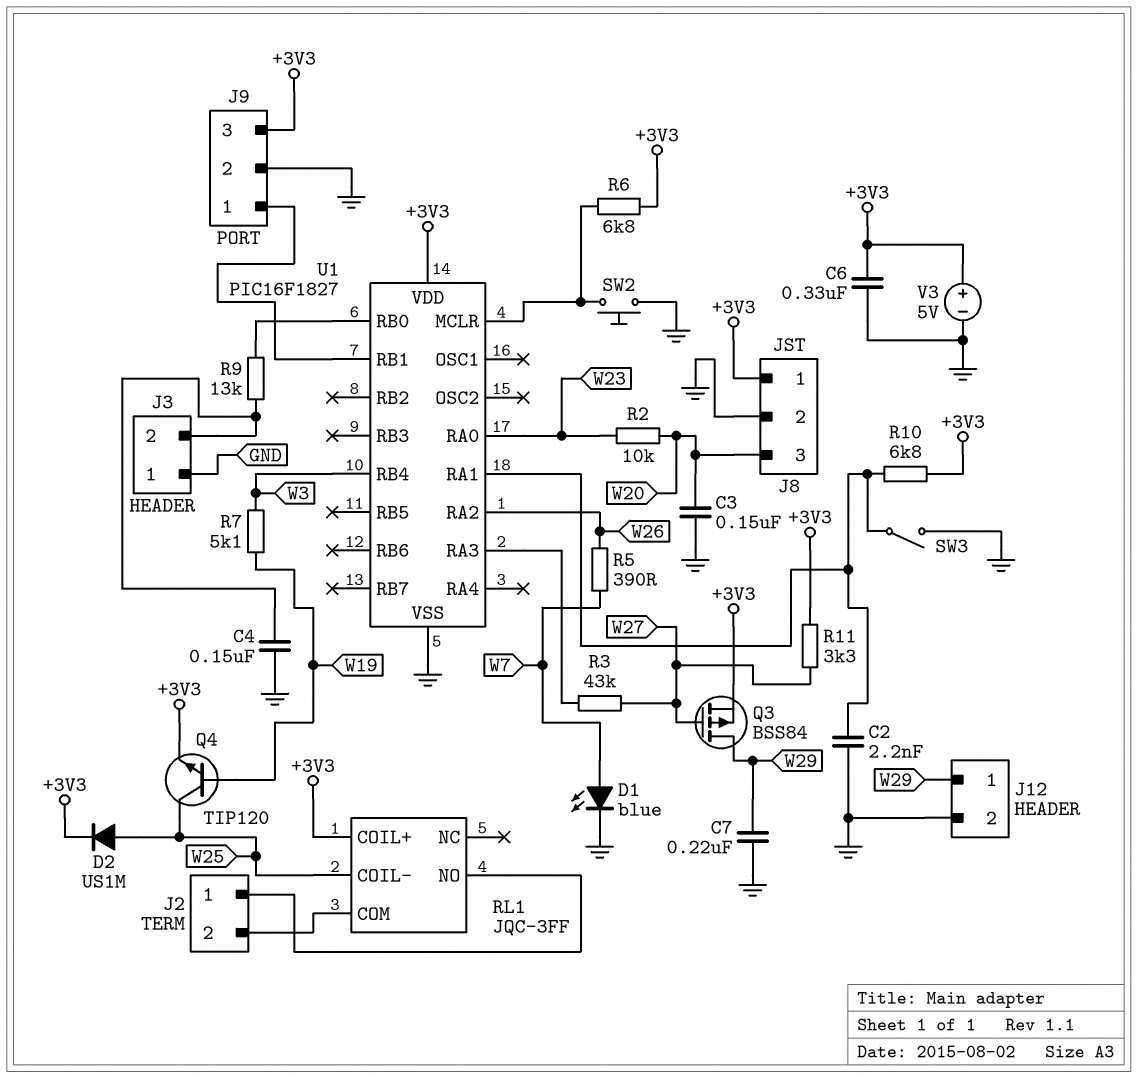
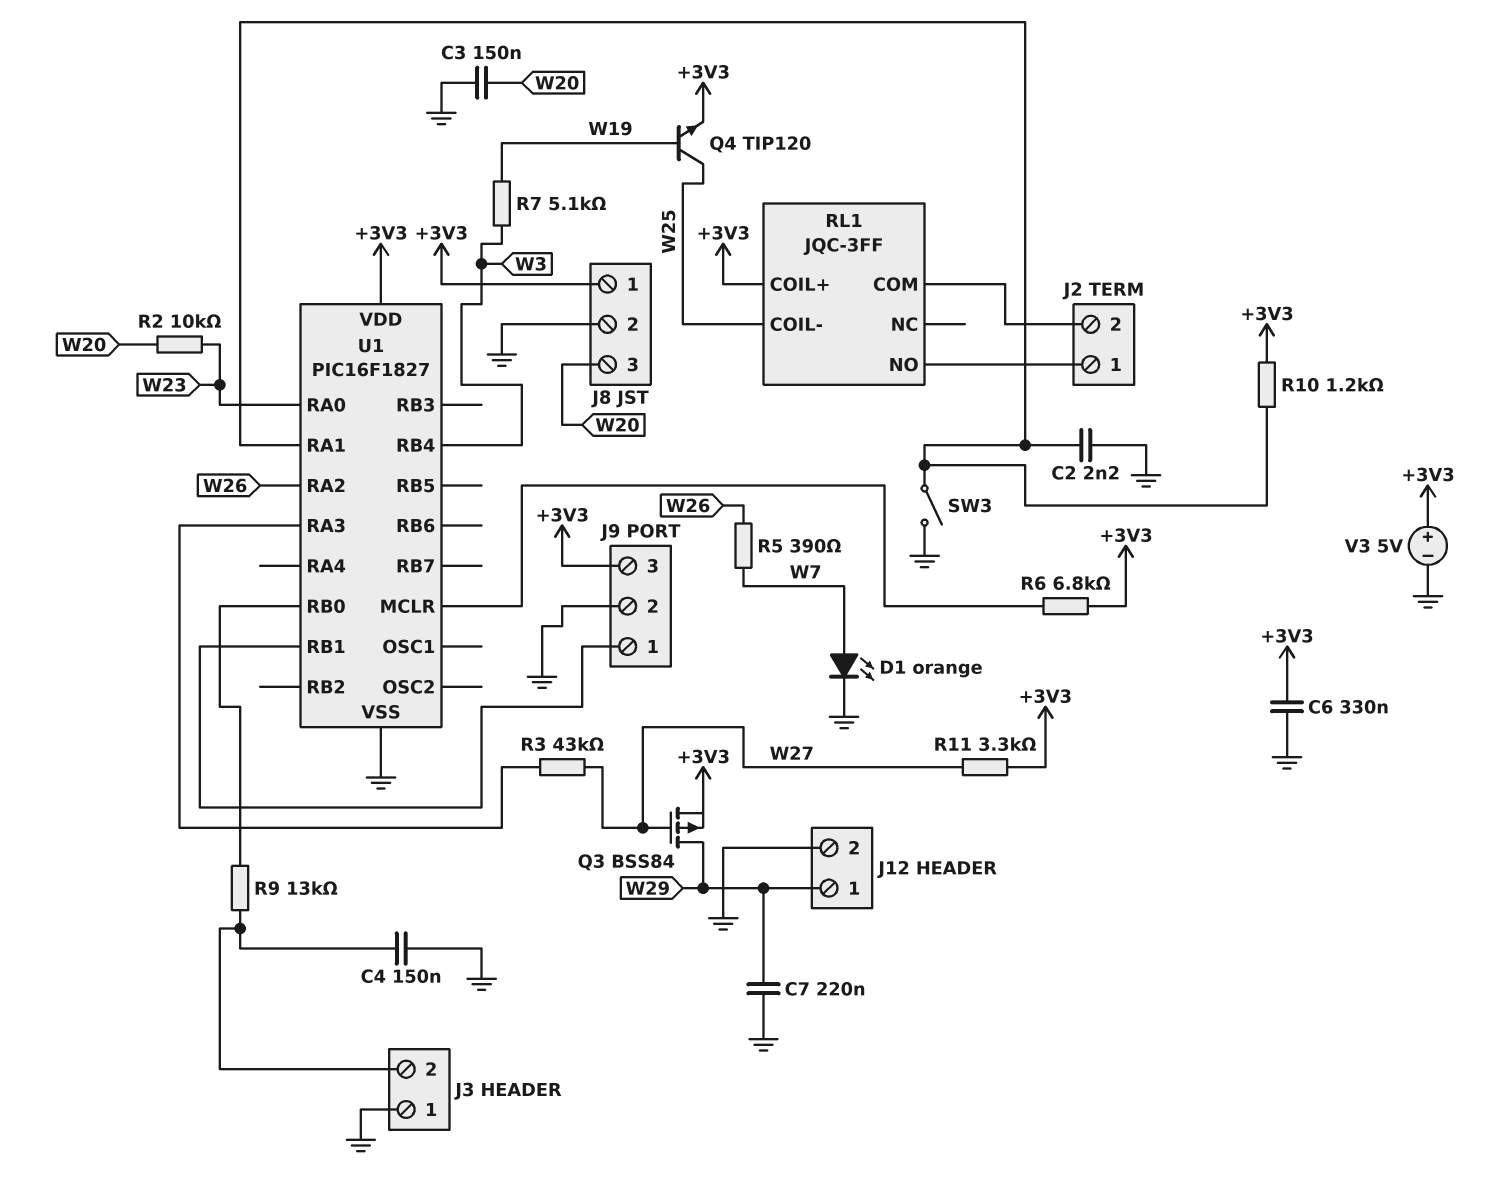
D1: LED blue (A W7, K GND) -> LED orange (A W7, K GND)
D2: diode US1M (A W25, K +3V3) -> none
R10: 6.8k (+3V3, U1/RA1) -> 1.2k (+3V3, U1/RA1)
SW2: button (GND, U1/MCLR) -> none

